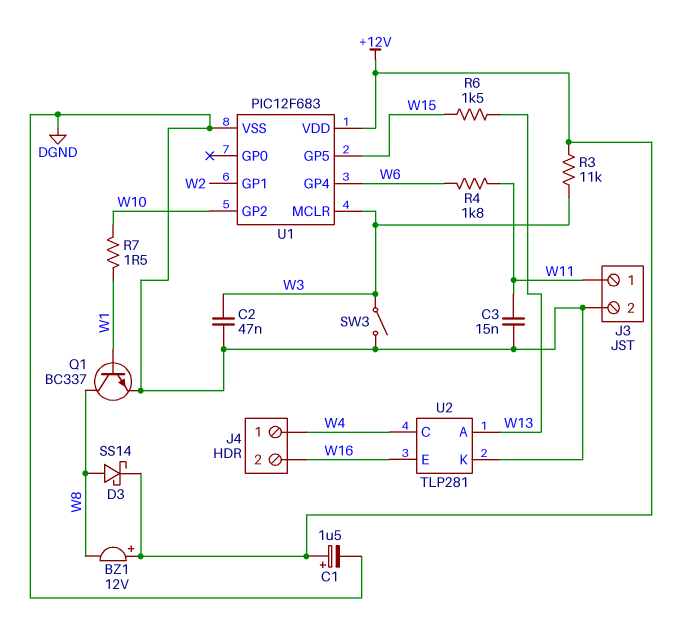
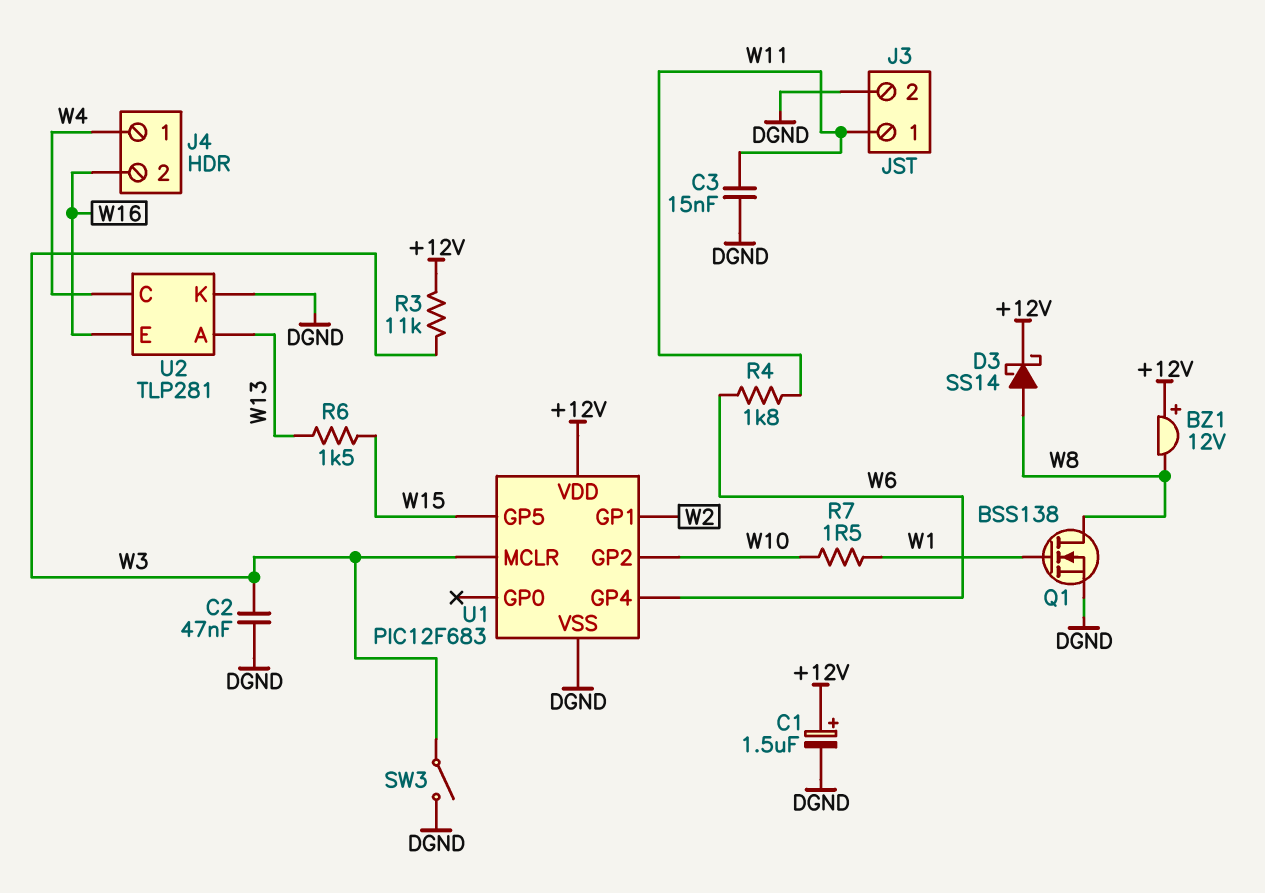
Q1: NPN BC337 (B W1, C W8, E DGND) -> NMOS BSS138 (G W1, D W8, S DGND)

